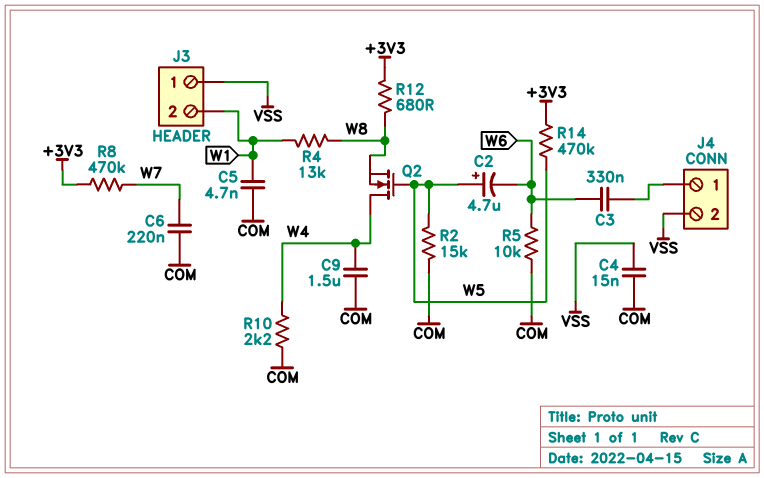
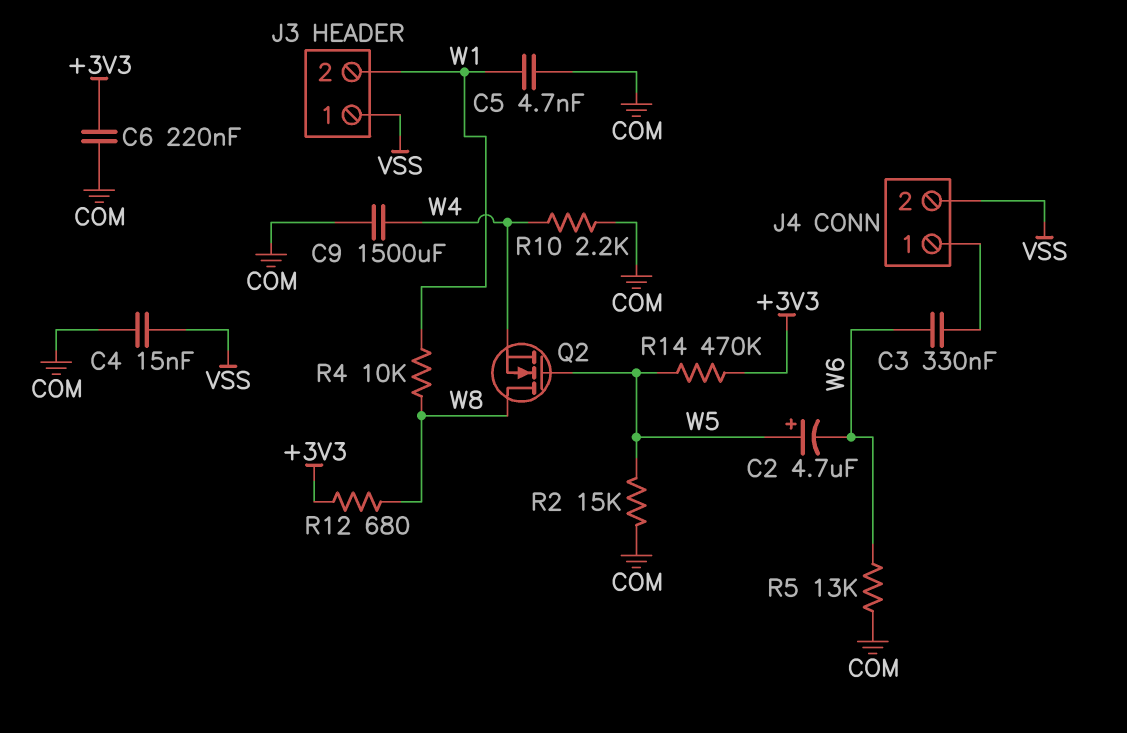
C6: 220nF (COM, W7) -> 220nF (+3V3, COM)
C9: 1.5uF (COM, W4) -> 1500uF (COM, W4)
Q2: NMOS (G W5, D W4, S W8) -> NMOS (G W5, D W8, S W4)
R4: 13k (W1, W8) -> 10k (W1, W8)
R5: 10k (COM, W6) -> 13k (COM, W6)
R8: 470k (+3V3, W7) -> none

